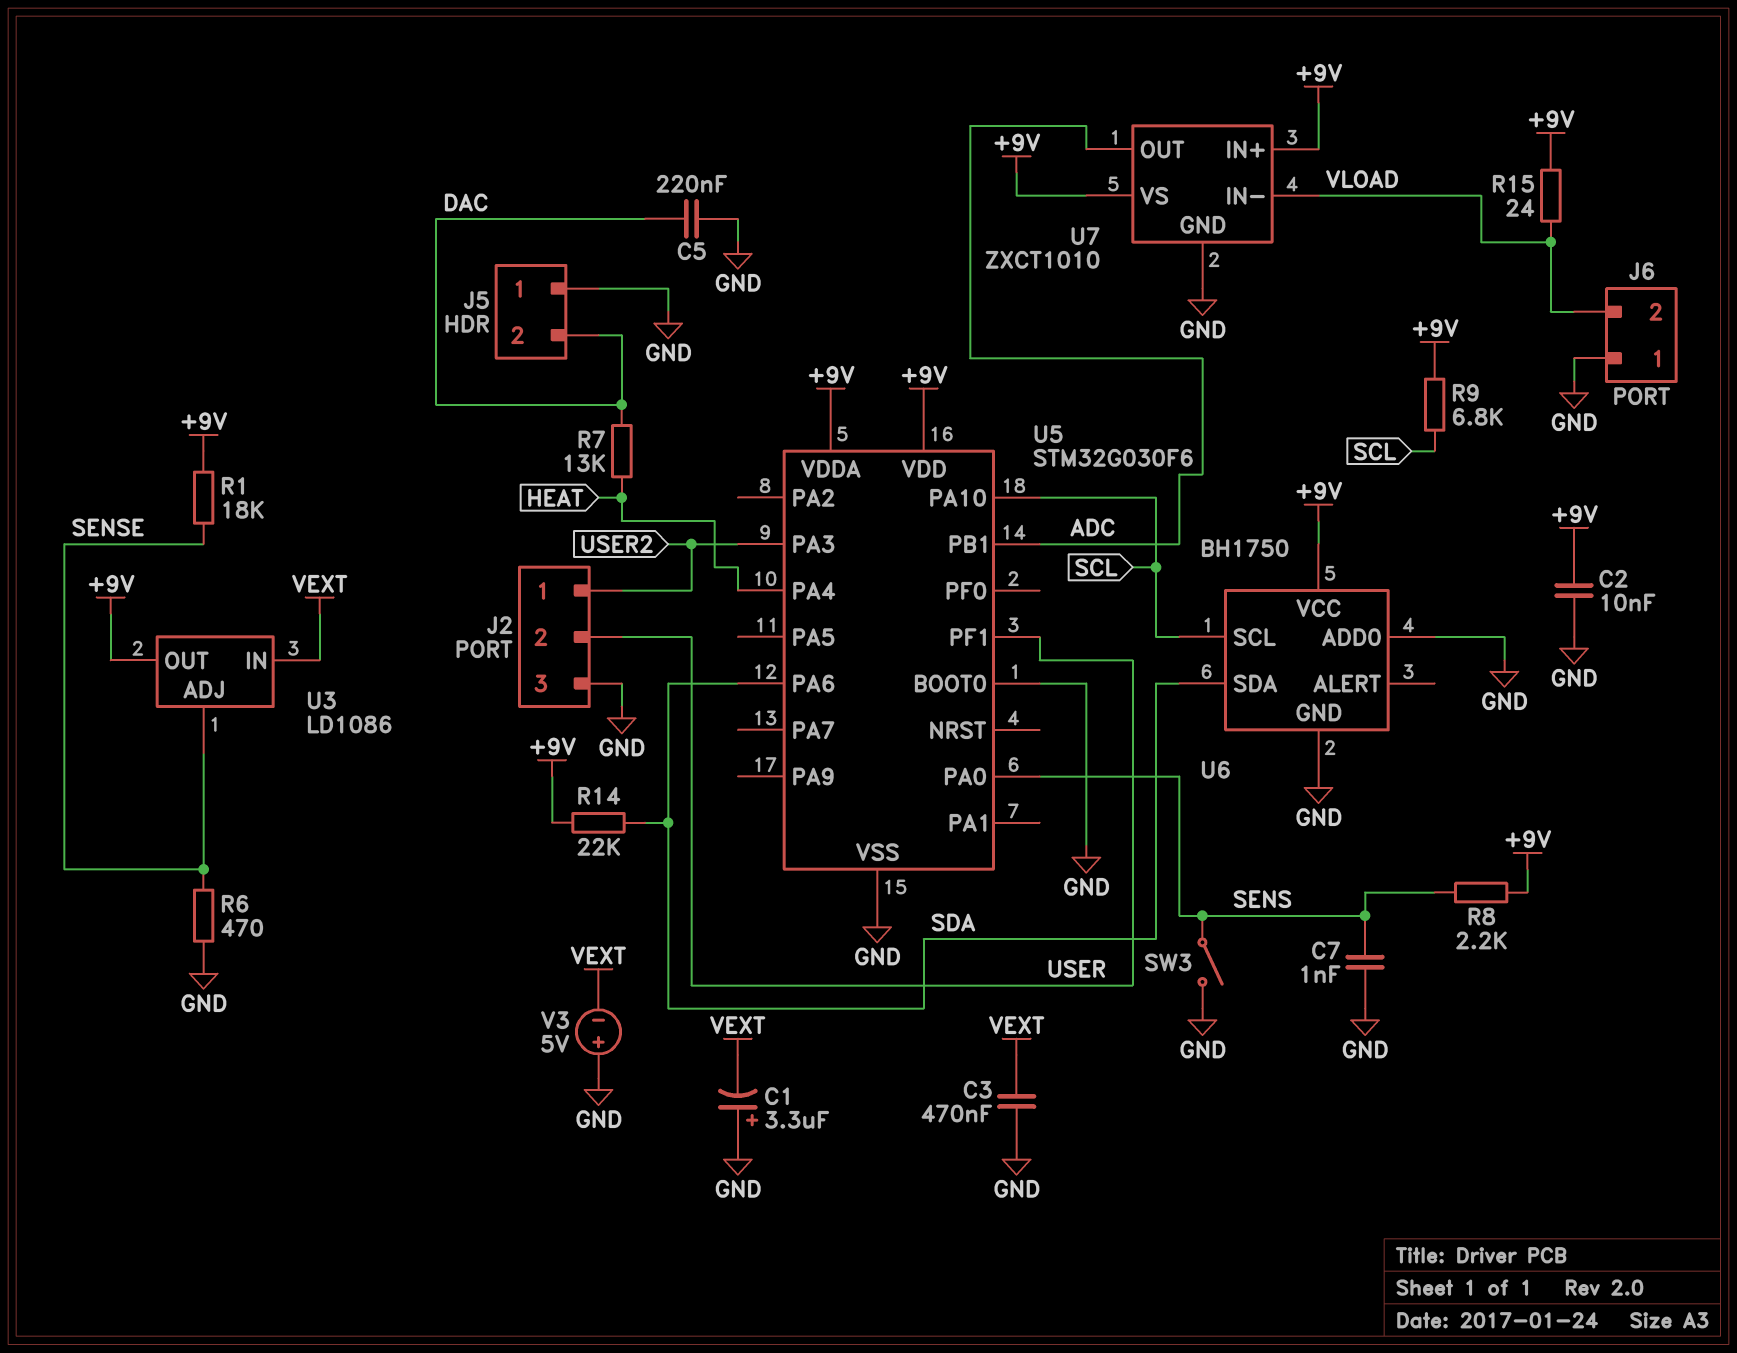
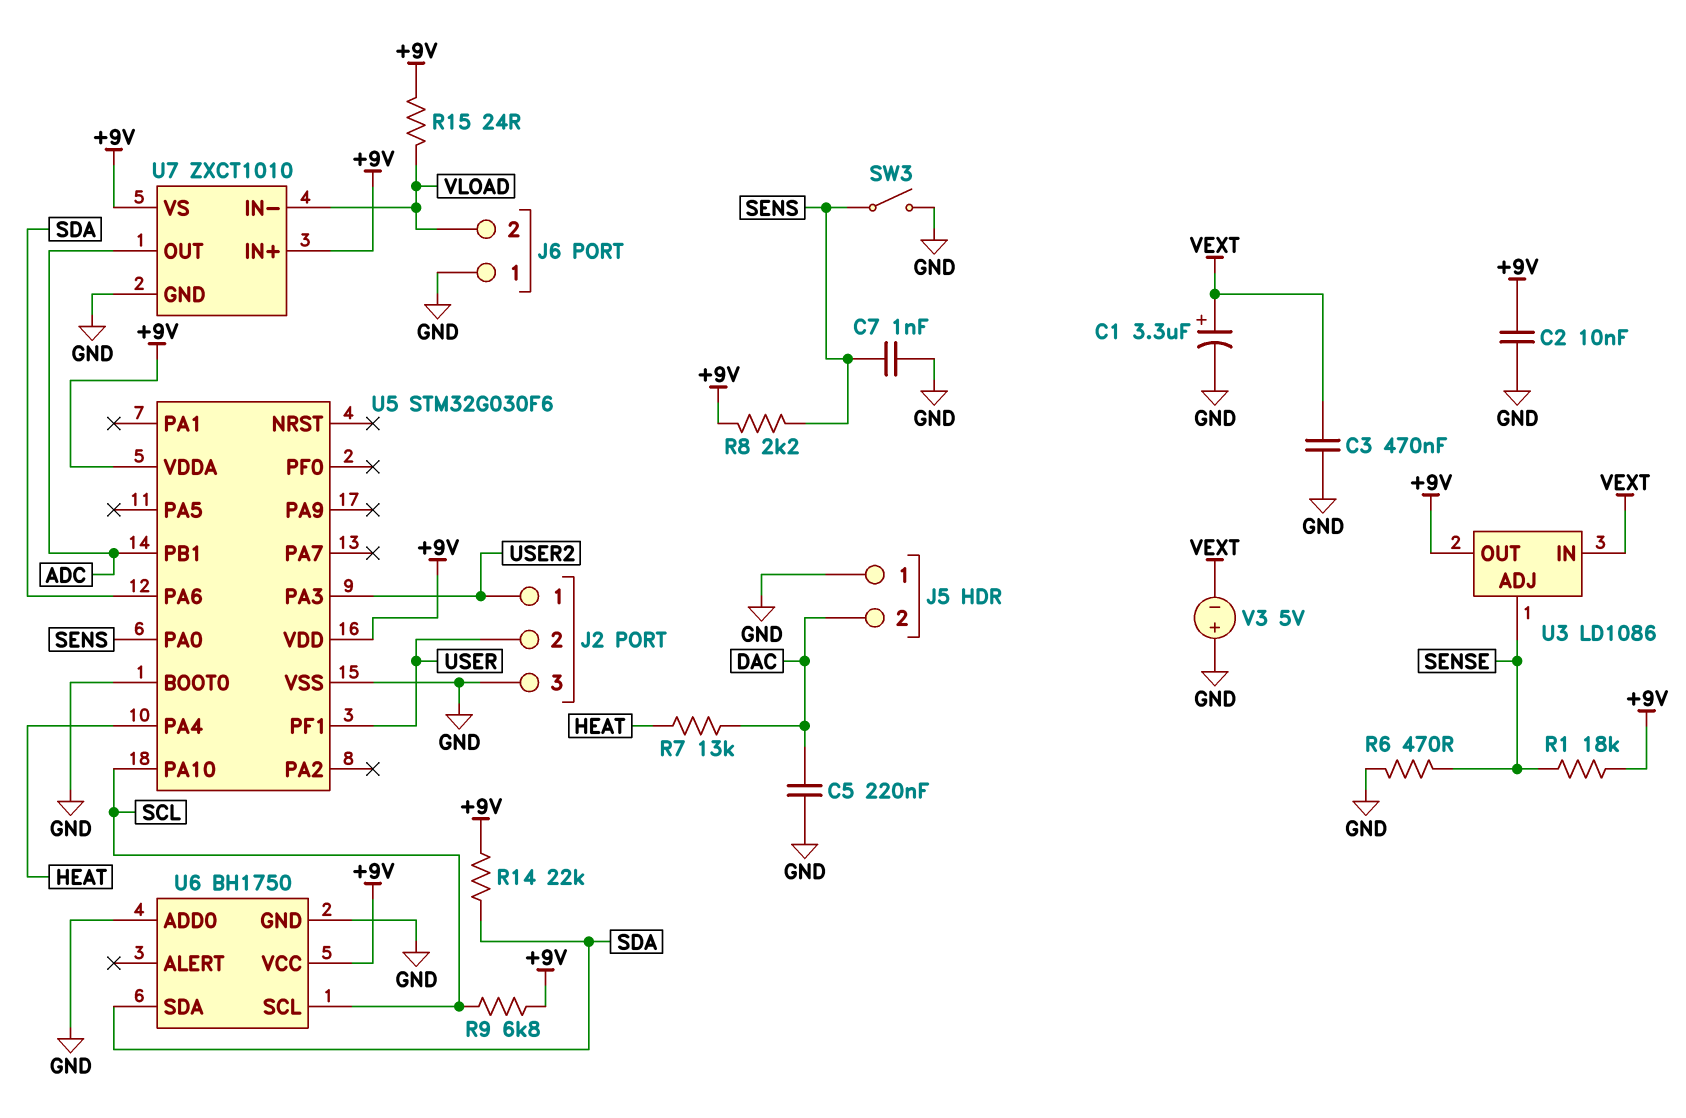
C1: 3.3uF (plus GND, minus VEXT) -> 3.3uF (plus VEXT, minus GND)

